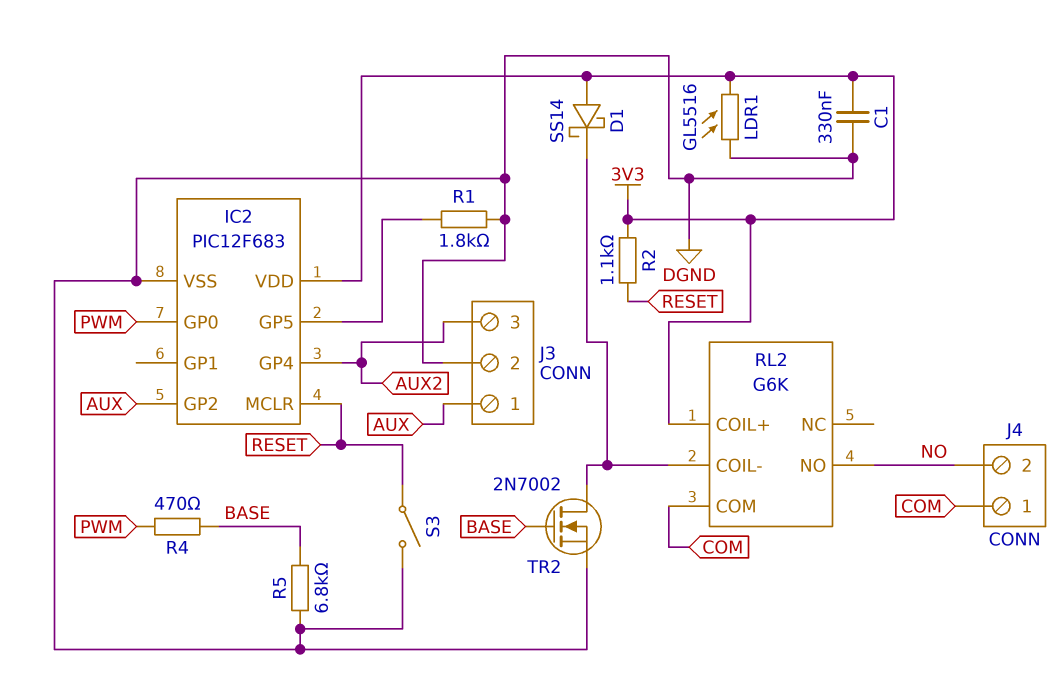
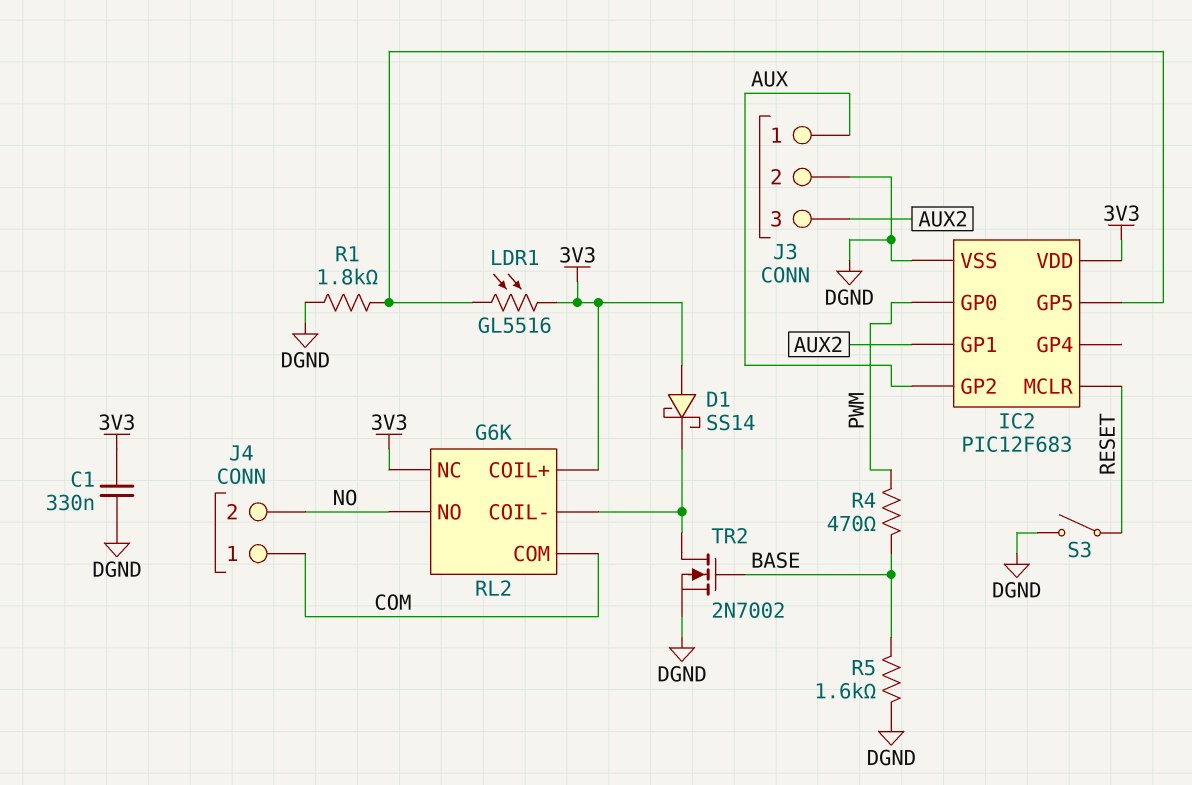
IC2 pin GP1: none -> AUX2
IC2 pin GP4: AUX2 -> none
LDR1: GL5516 (3V3, DGND) -> GL5516 (3V3, IC2/GP5)
R2: 1.1k (3V3, RESET) -> none
R5: 6.8k (BASE, DGND) -> 1.6k (BASE, DGND)
RL2 pin NC: none -> 3V3

